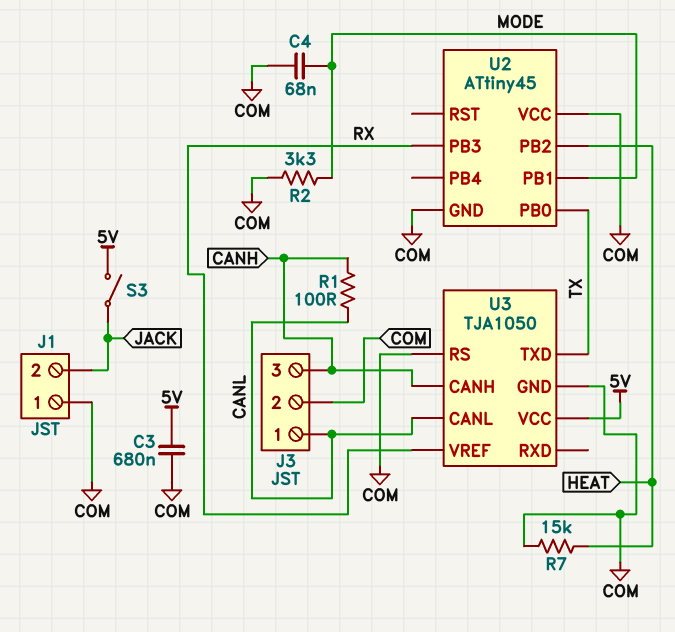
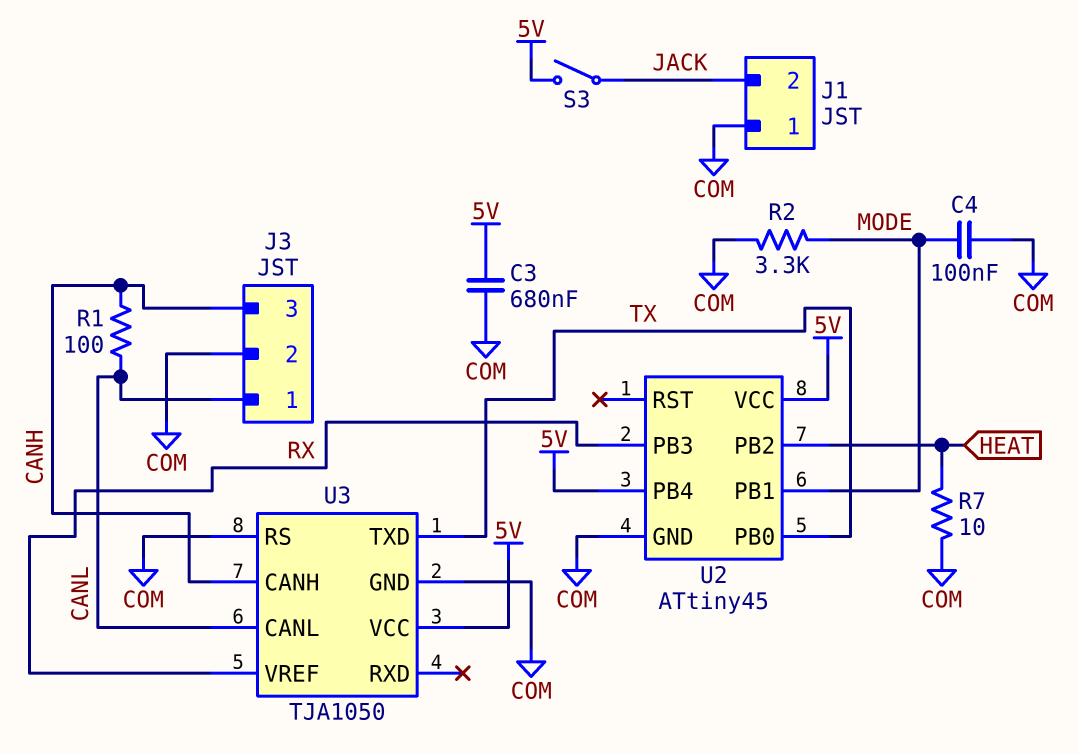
C4: 68nF (COM, MODE) -> 100nF (COM, MODE)
R7: 15k (COM, HEAT) -> 10 (COM, HEAT)
U2 pin PB4: none -> 5V
U2 pin VCC: COM -> 5V

